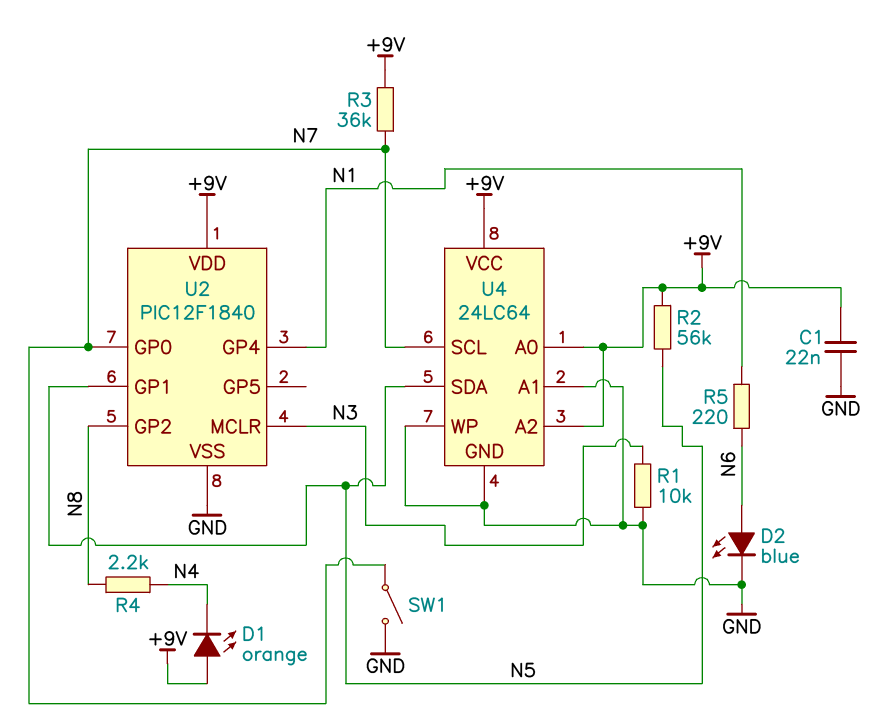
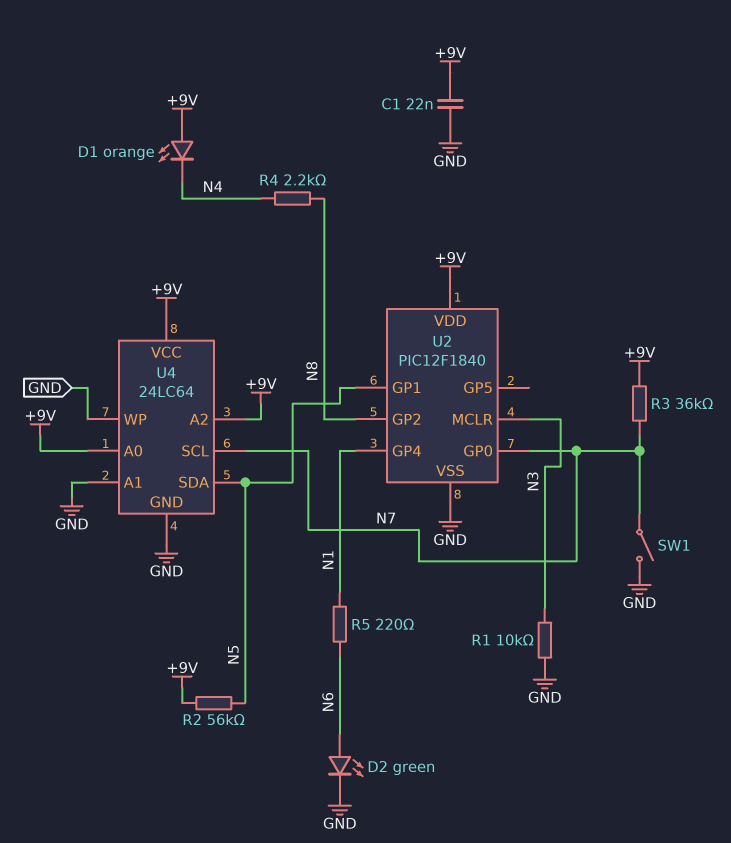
D2: LED blue (A N6, K GND) -> LED green (A N6, K GND)

